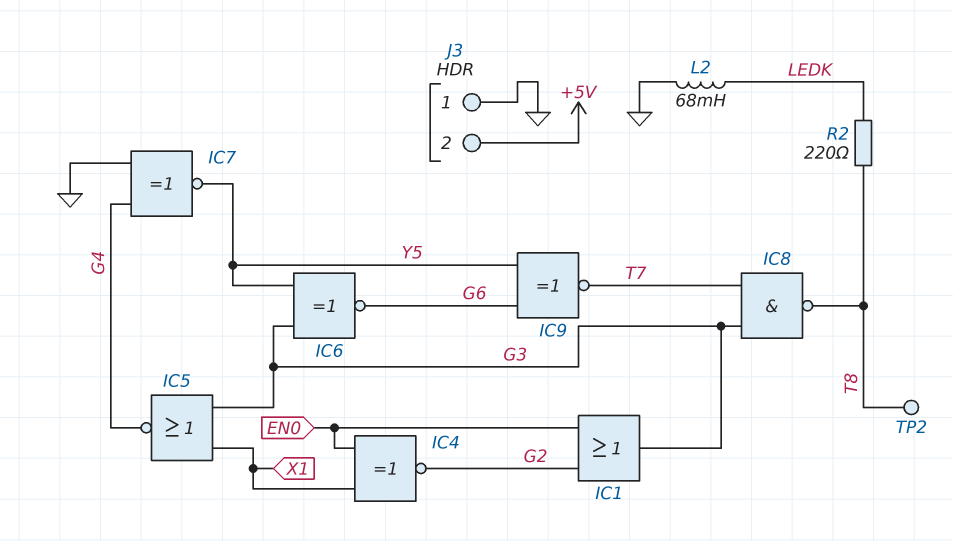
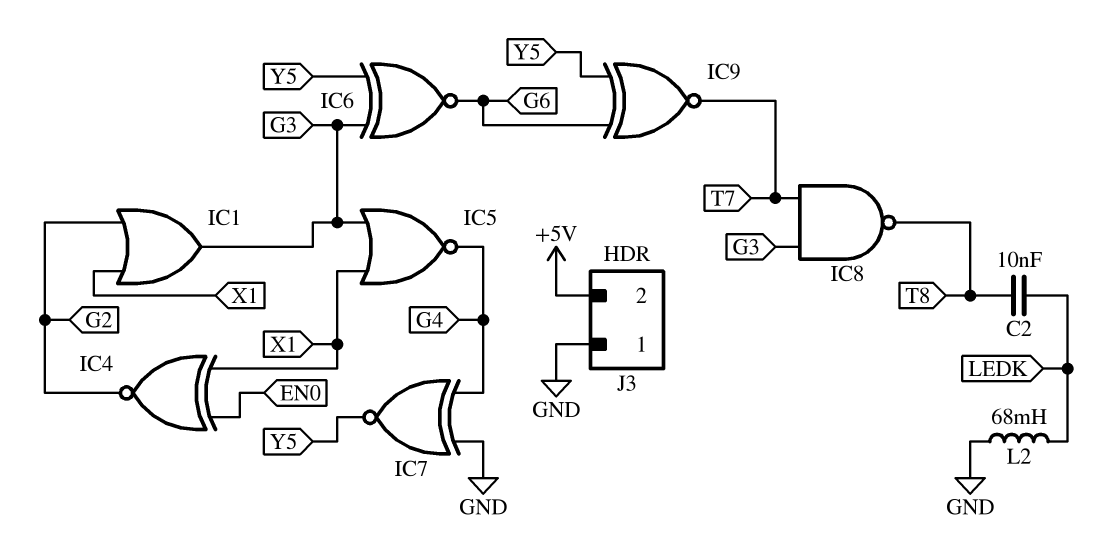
C2: none -> 10nF (LEDK, T8)
IC1: OR (in EN0, in G2, out G3) -> OR (in G2, in X1, out G3)
R2: 220 (LEDK, T8) -> none
TP2: test point (T8) -> none

